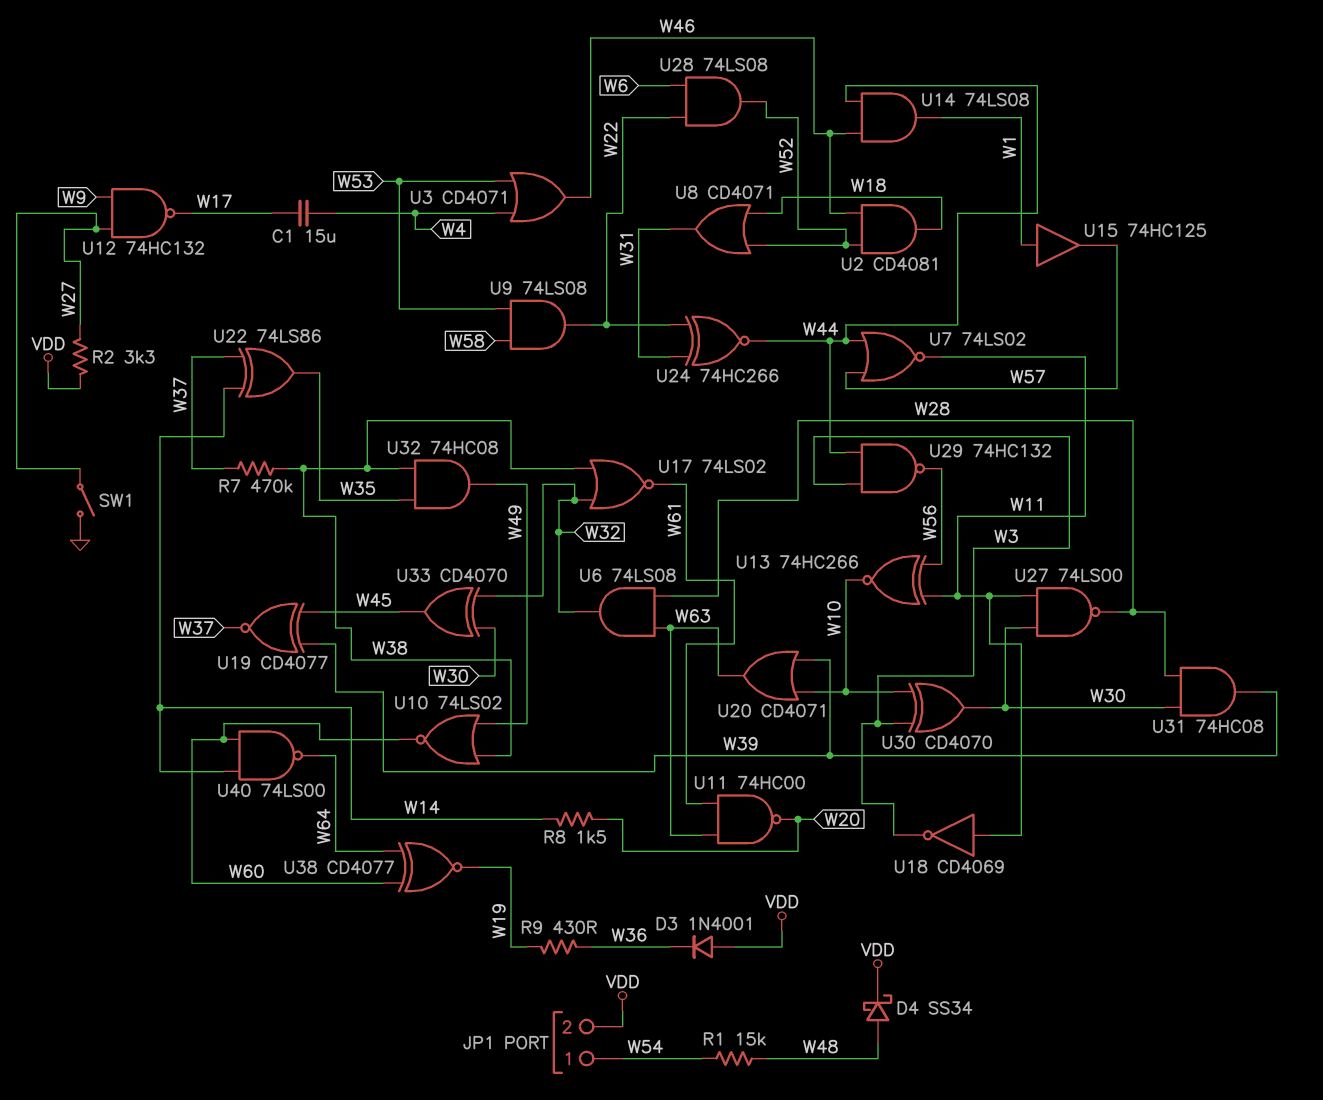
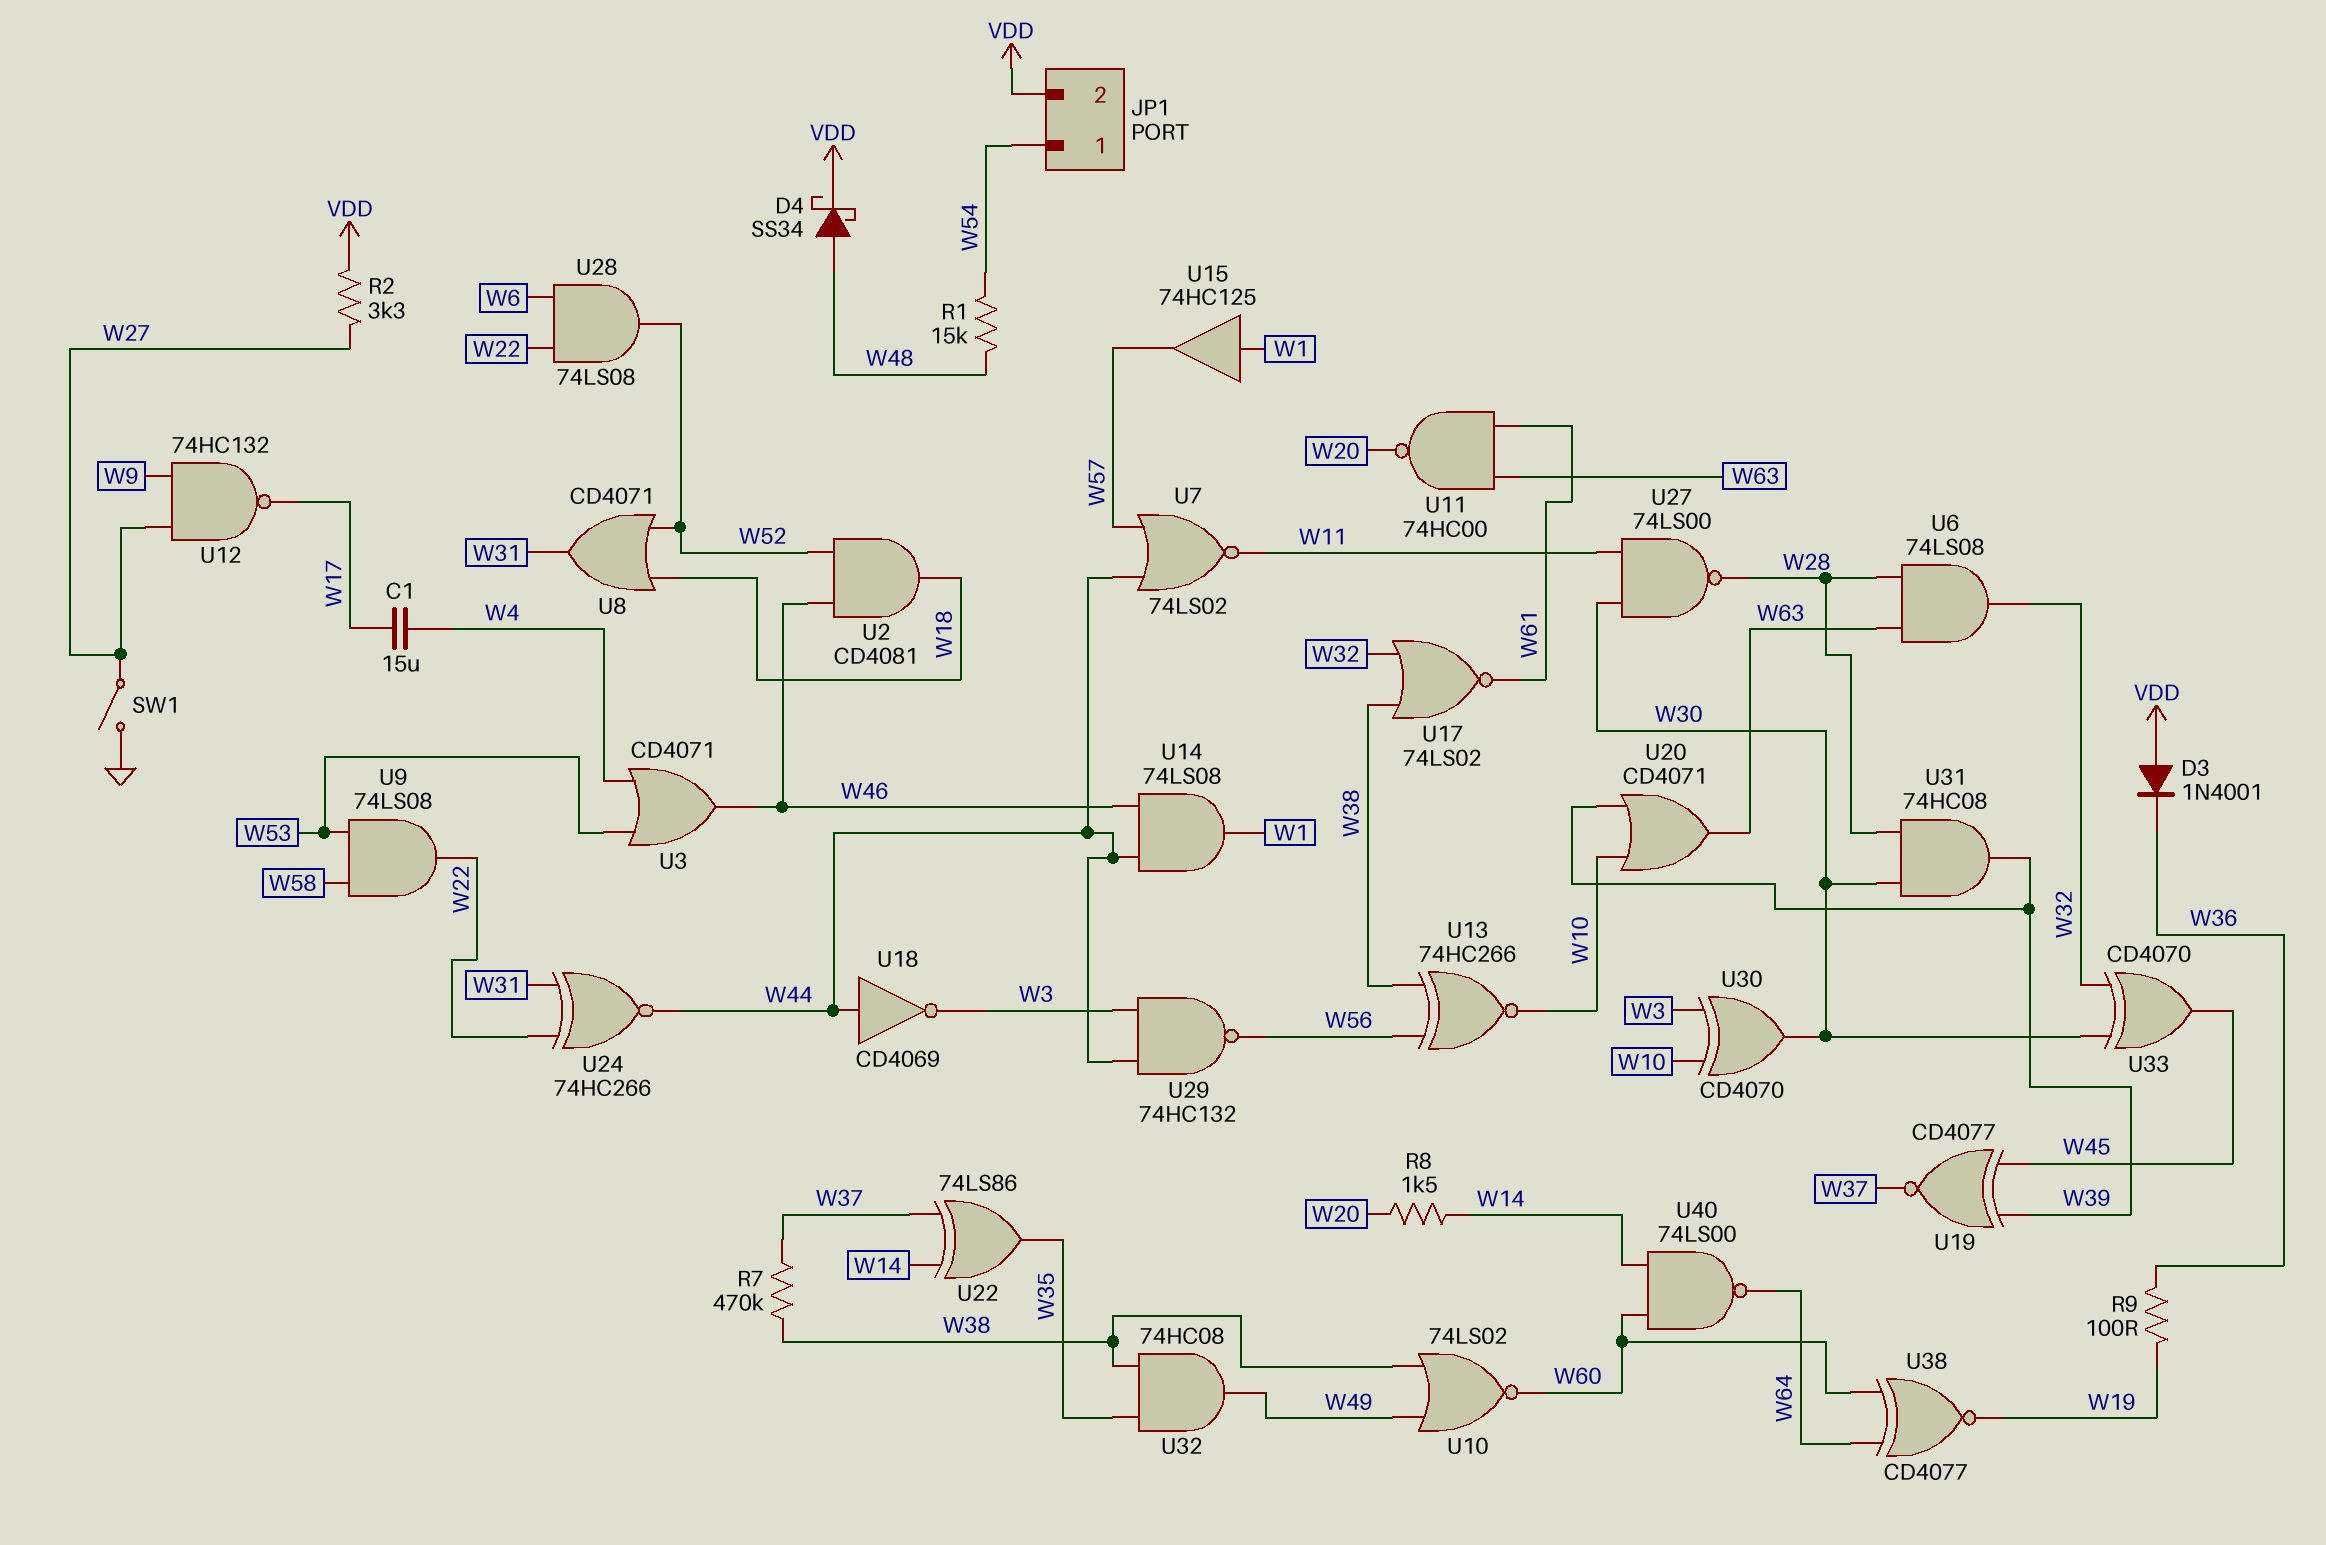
R9: 430 (W19, W36) -> 100 (W19, W36)
U13: XNOR 74HC266 (in W11, in W56, out W10) -> XNOR 74HC266 (in W38, in W56, out W10)
U18: NOT CD4069 (in W11, out W3) -> NOT CD4069 (in W44, out W3)

